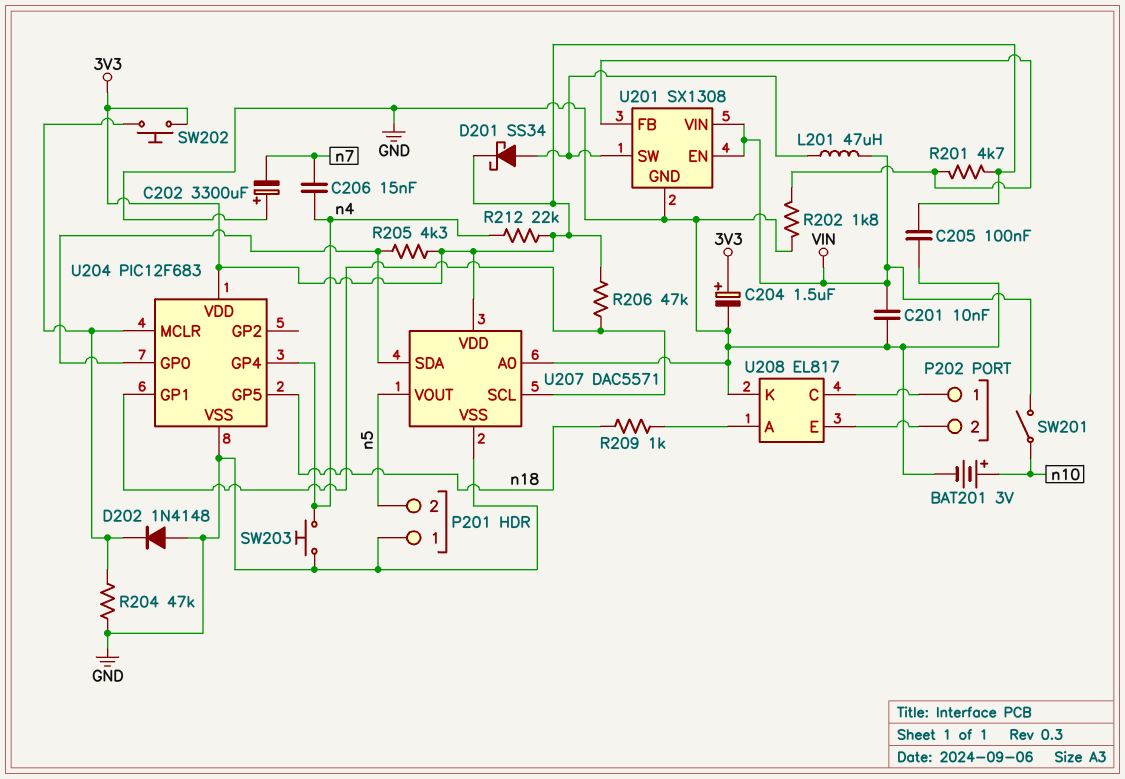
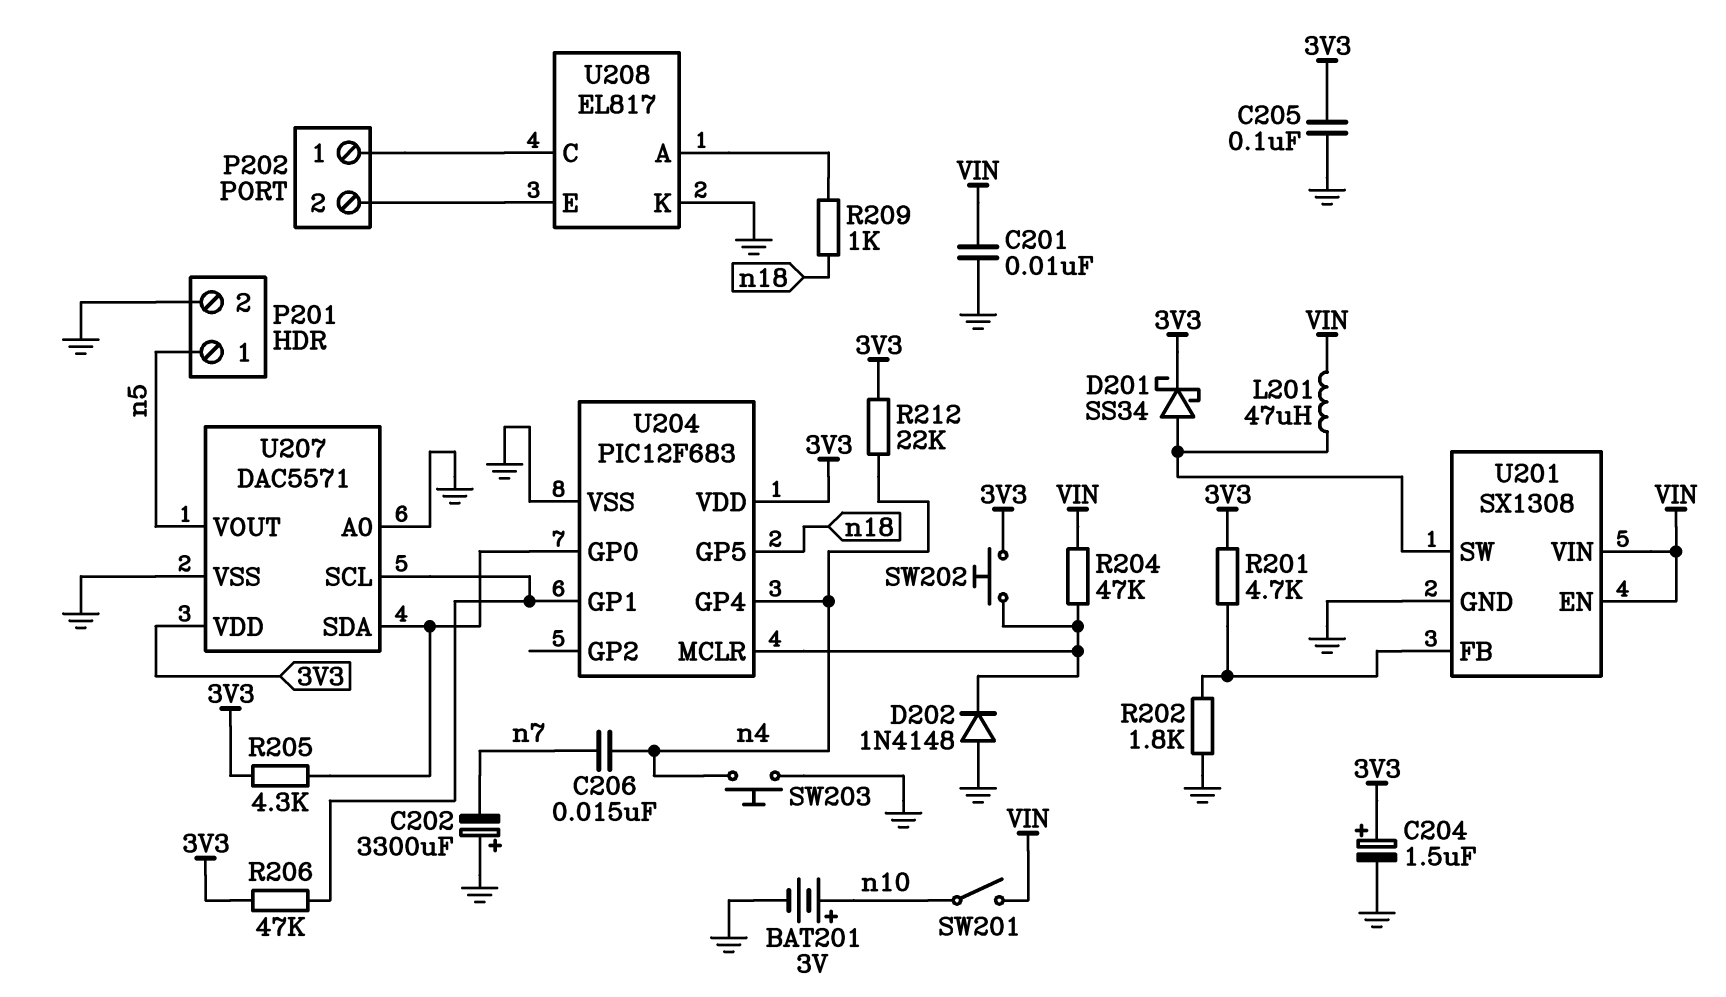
P201 pin 1: GND -> n5
P201 pin 2: n5 -> GND
R204: 47k (GND, U204/MCLR) -> 47k (U204/MCLR, VIN)

